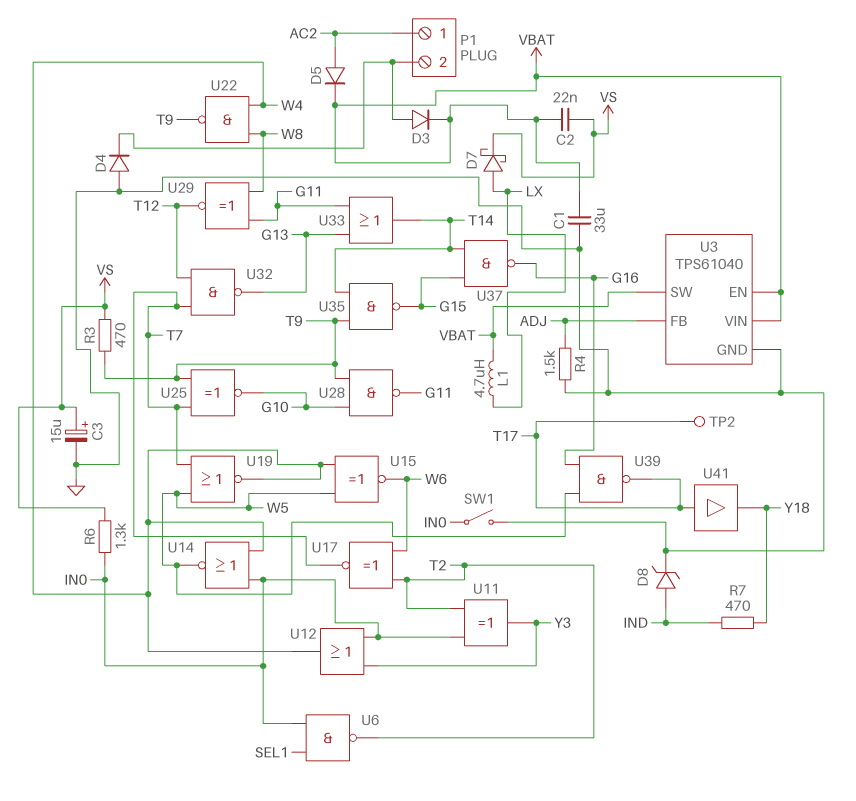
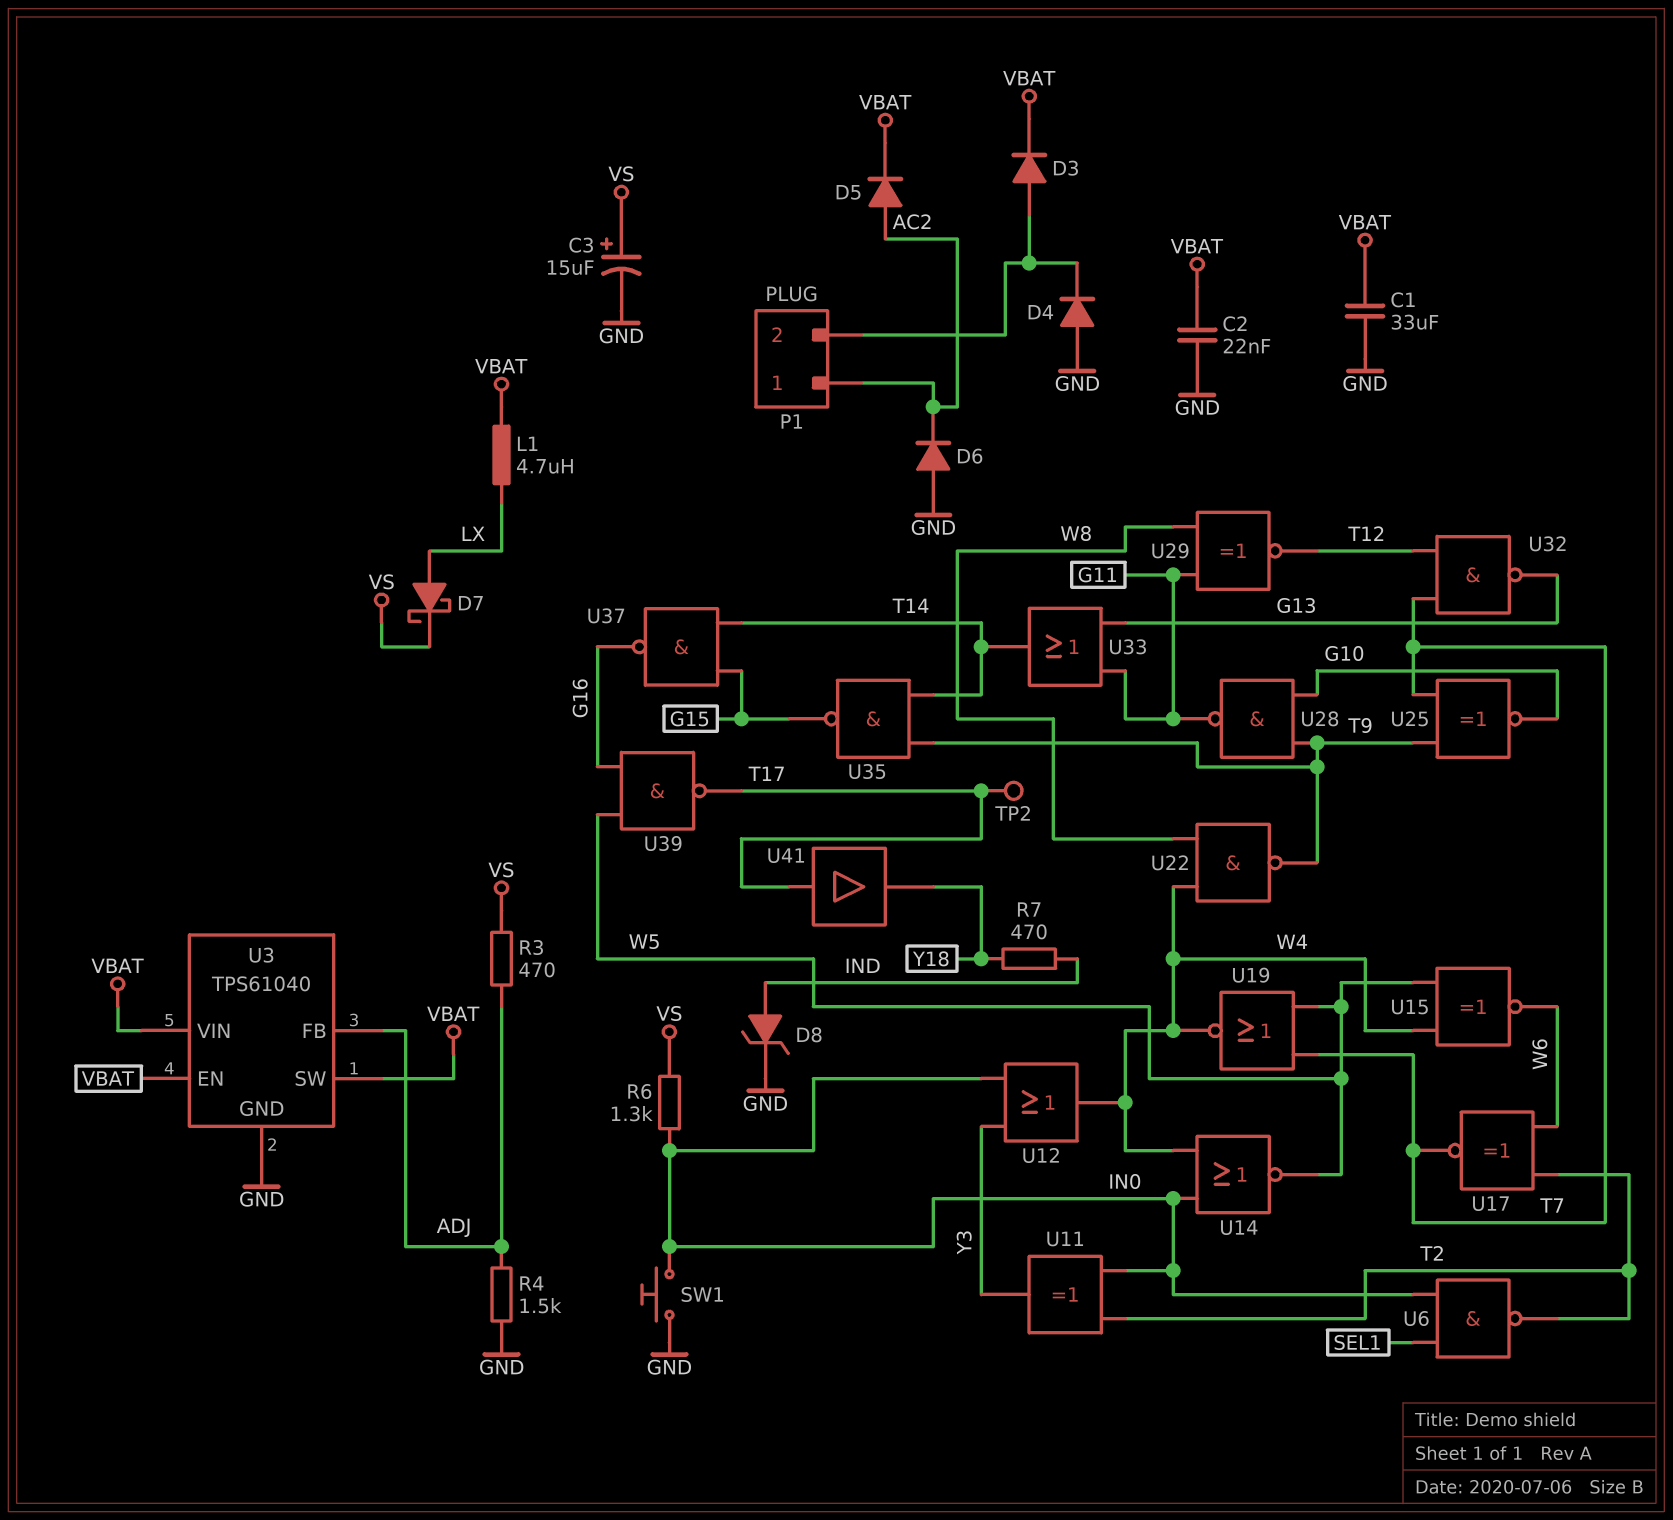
C2: 22nF (VBAT, VS) -> 22nF (GND, VBAT)
D6: none -> diode (A GND, K AC2)
R3: 470 (T9, VS) -> 470 (ADJ, VS)
SW1: switch (GND, IN0) -> button (GND, IN0)

